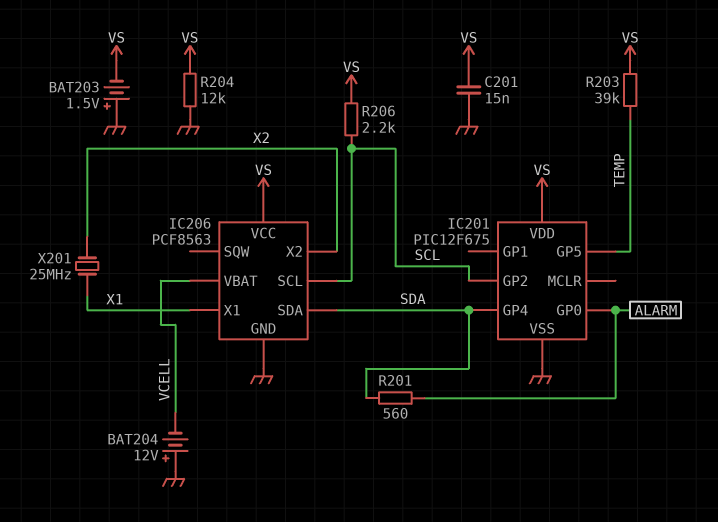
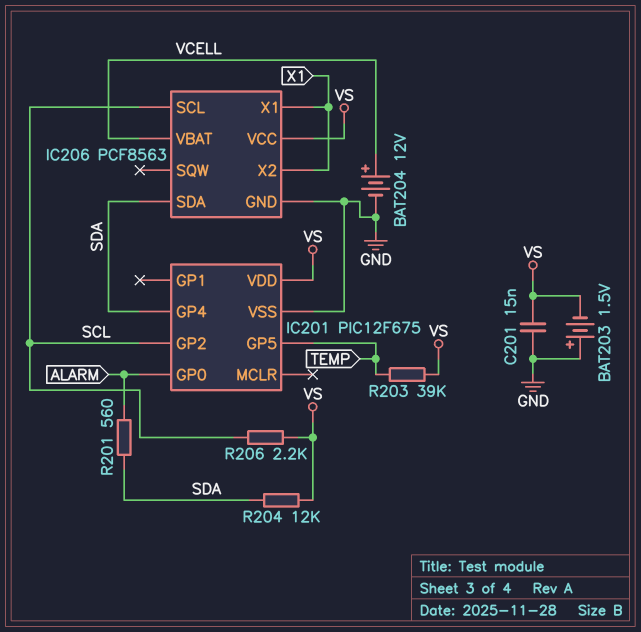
BAT204: 12V (plus GND, minus VCELL) -> 12V (plus VCELL, minus GND)
IC206 pin X2: X2 -> X1
R204: 12k (GND, VS) -> 12k (SDA, VS)
X201: 25MHz (X1, X2) -> none

